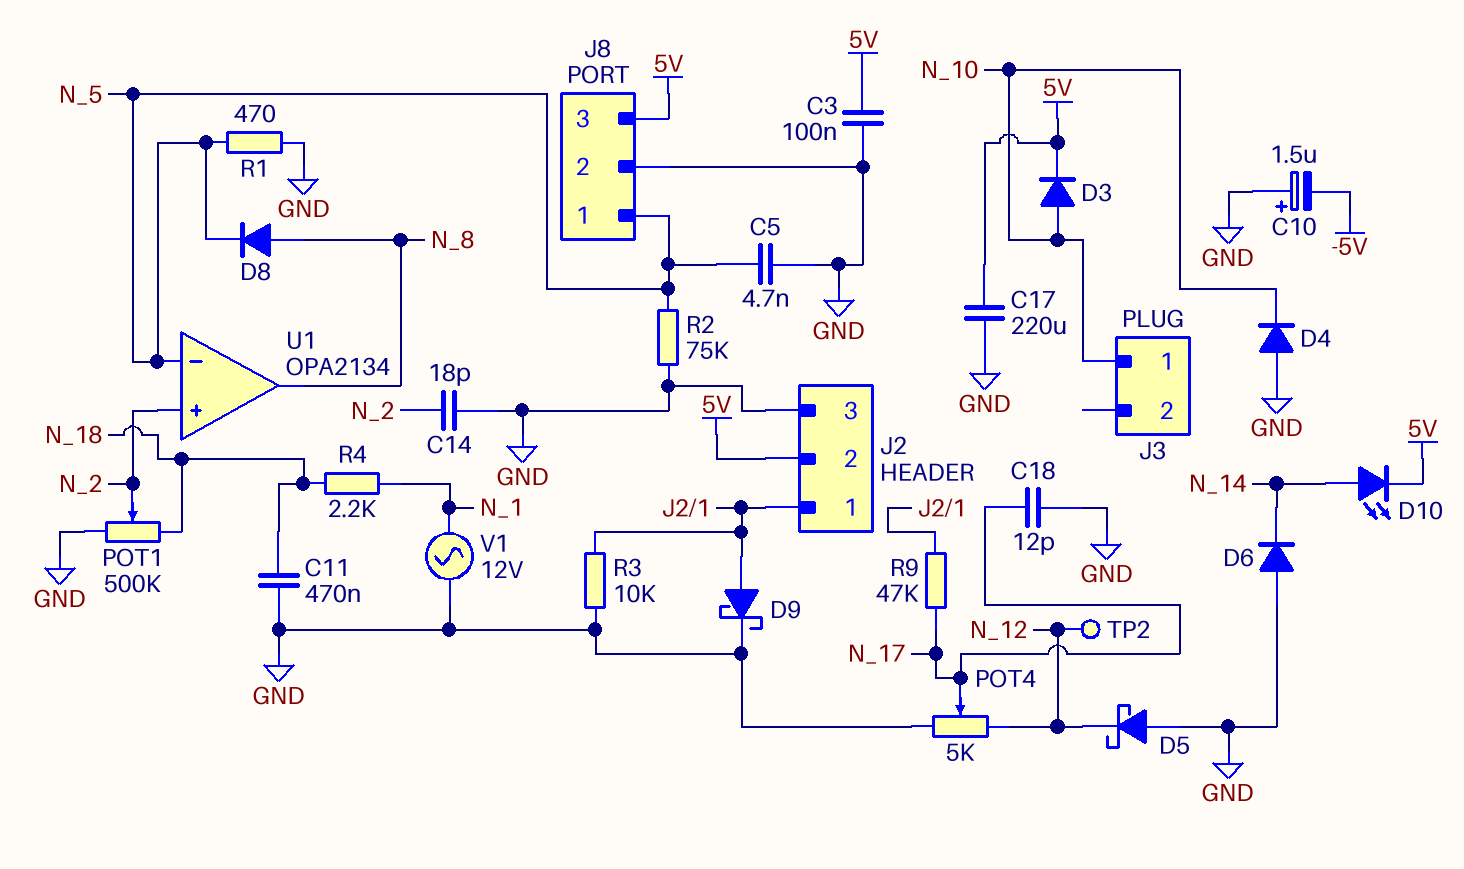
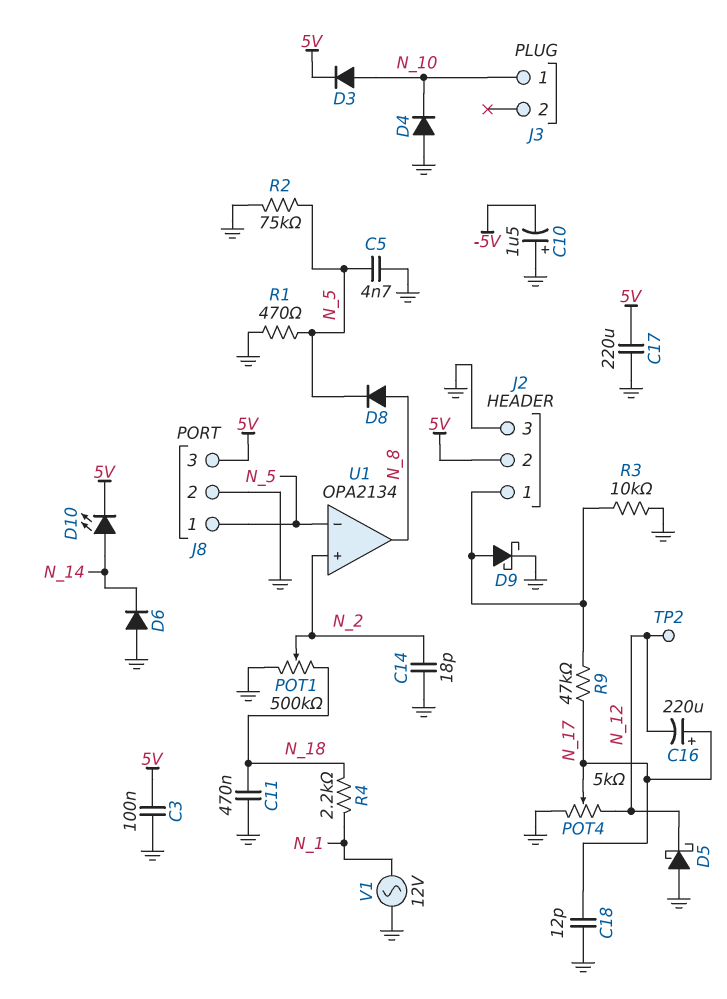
C16: none -> 220uF (plus N_17, minus N_12)

